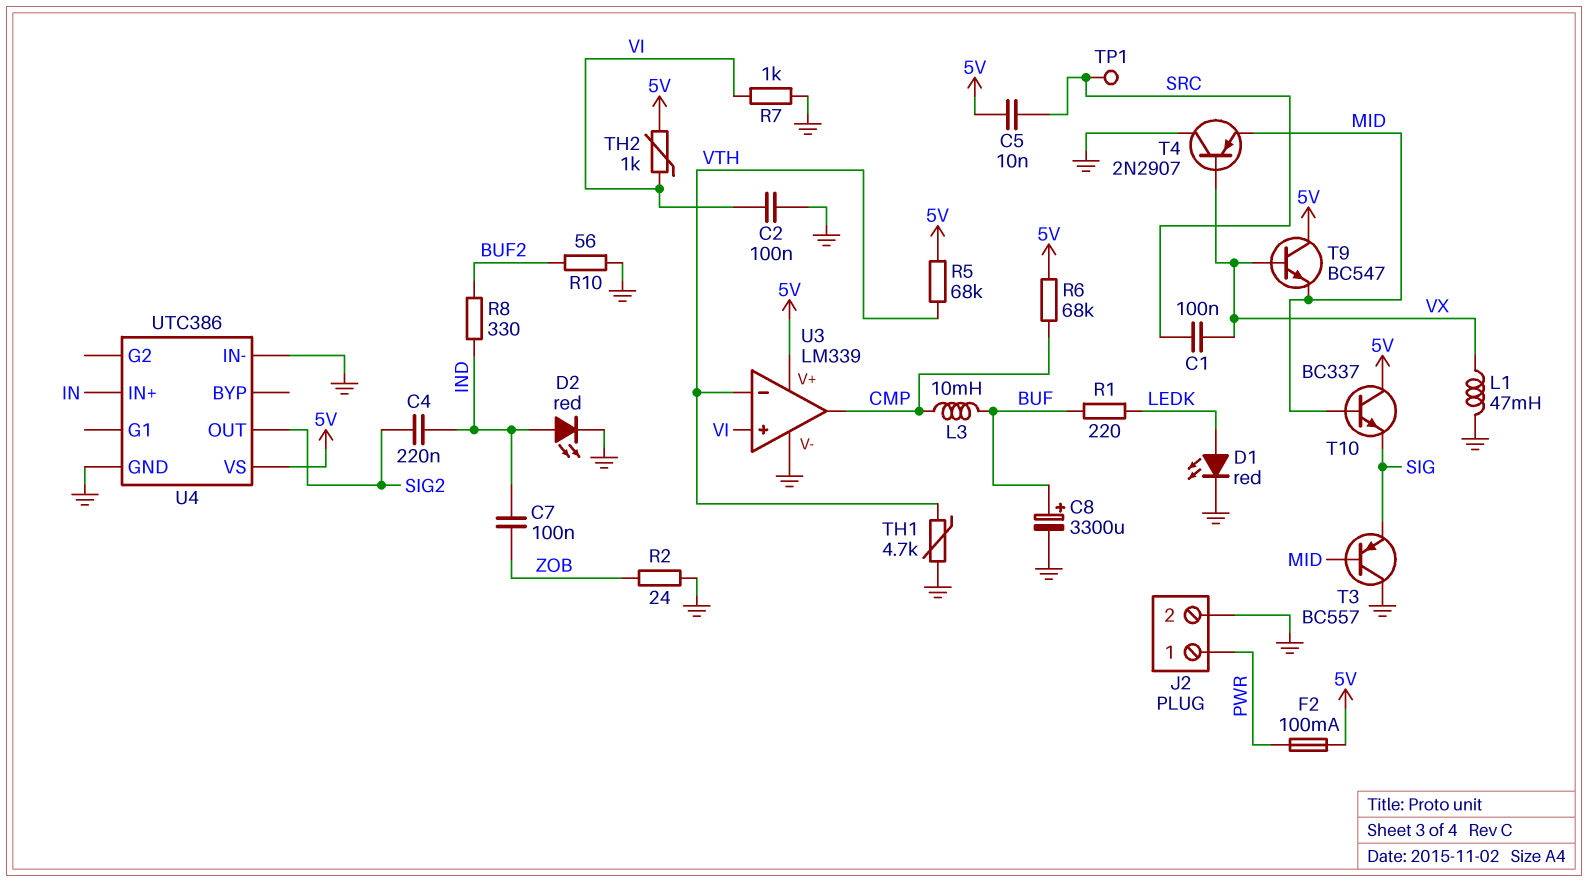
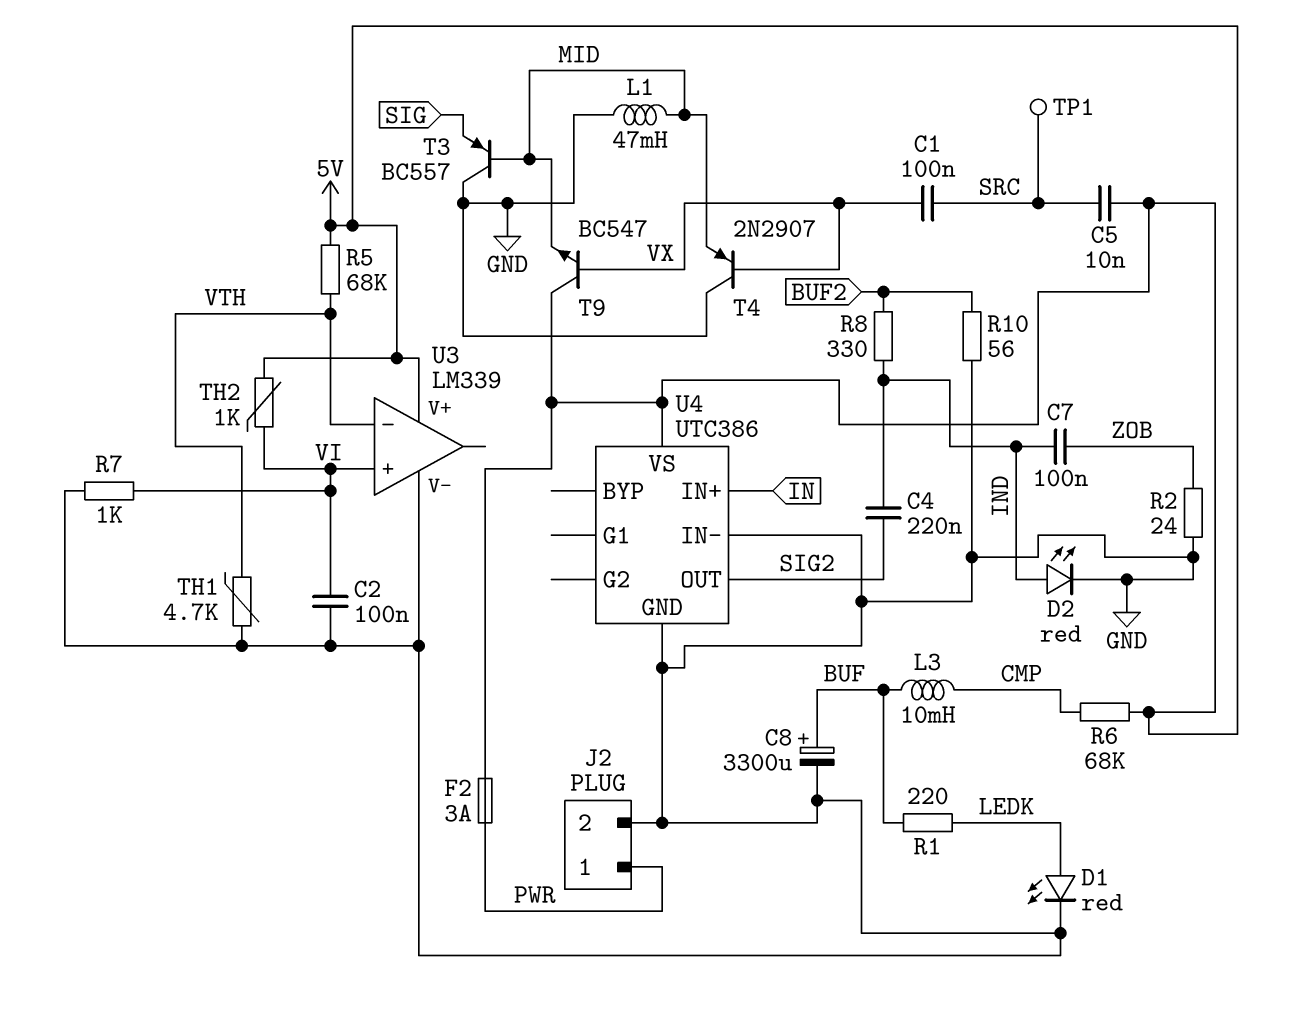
F2: 100mA (5V, PWR) -> 3A (5V, PWR)
L1: 47mH (GND, VX) -> 47mH (GND, MID)
T10: NPN BC337 (B MID, C 5V, E SIG) -> none
U3 pin out: CMP -> none

